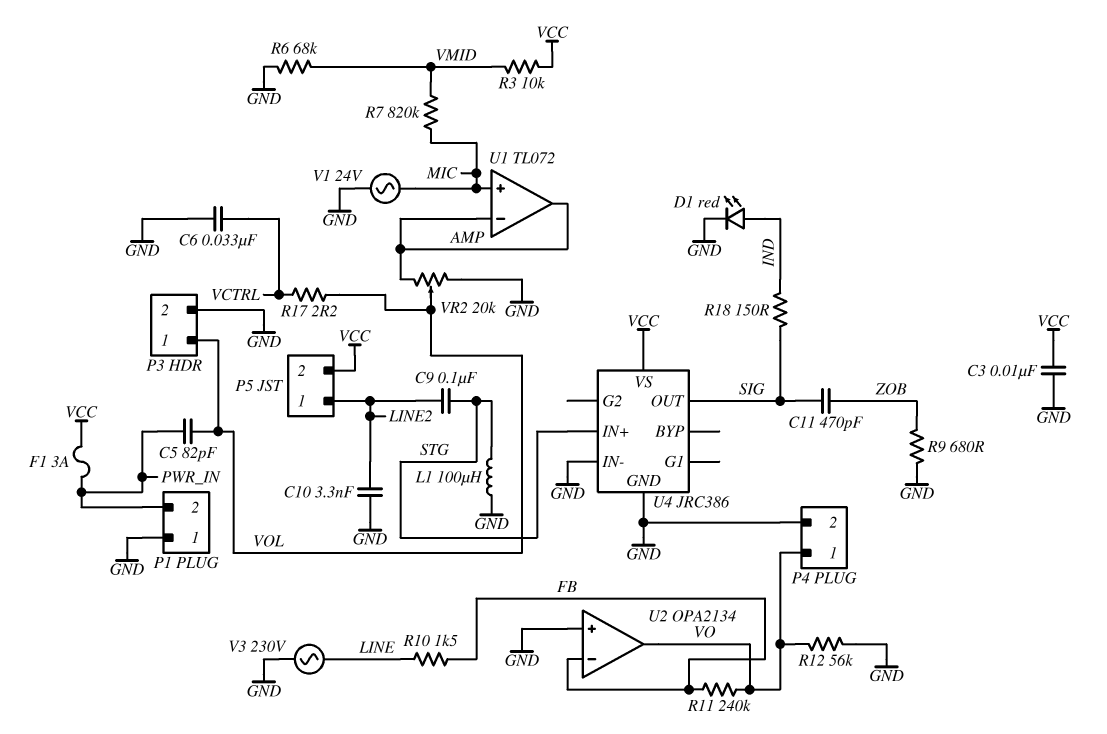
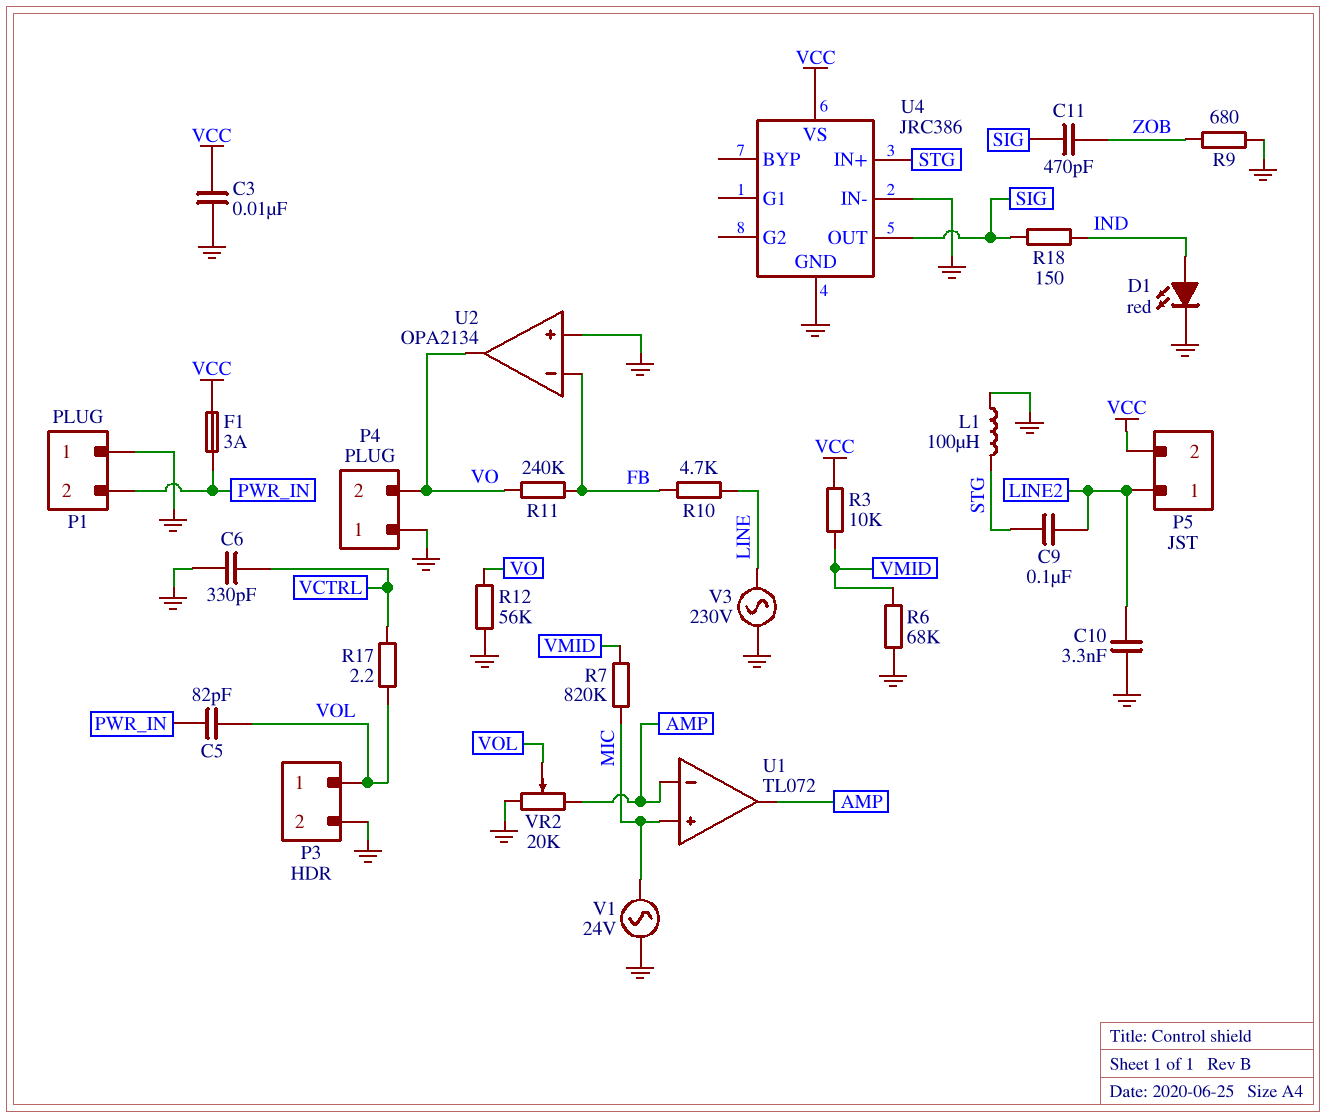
C6: 33nF (GND, VCTRL) -> 330pF (GND, VCTRL)
P4 pin 1: VO -> GND
P4 pin 2: GND -> VO
R10: 1.5k (FB, LINE) -> 4.7k (FB, LINE)

